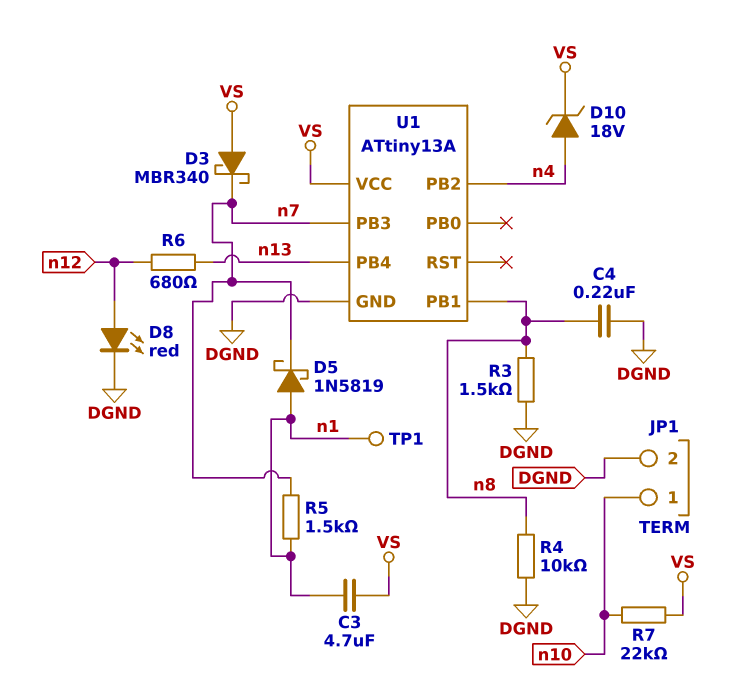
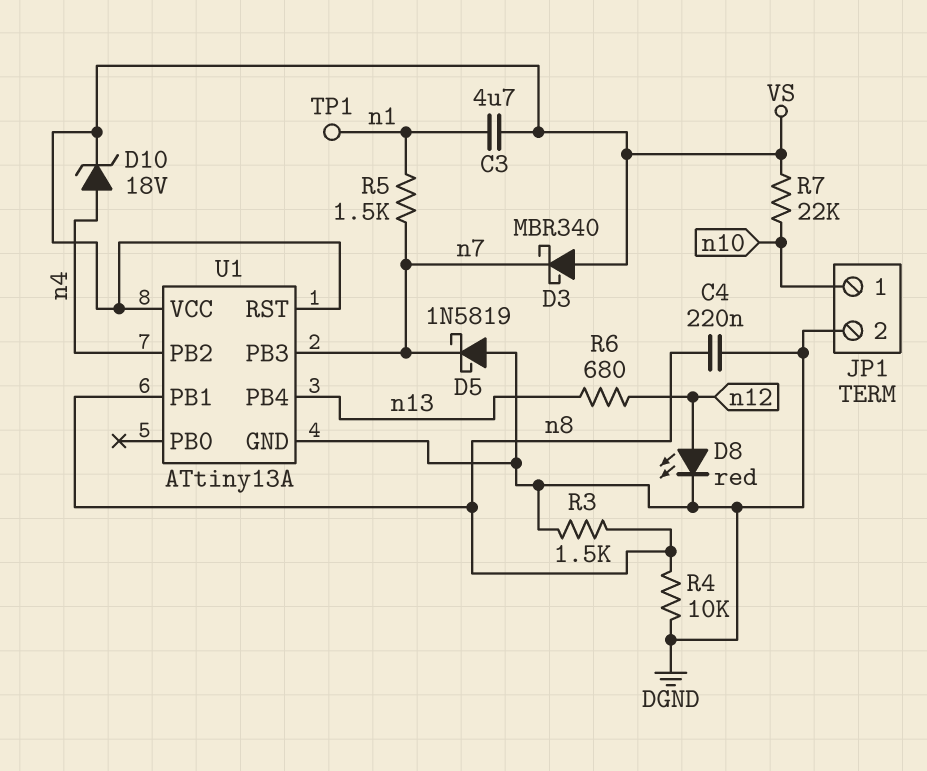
D5: schottky 1N5819 (A n1, K n7) -> schottky 1N5819 (A DGND, K n7)
U1 pin RST: none -> VS

